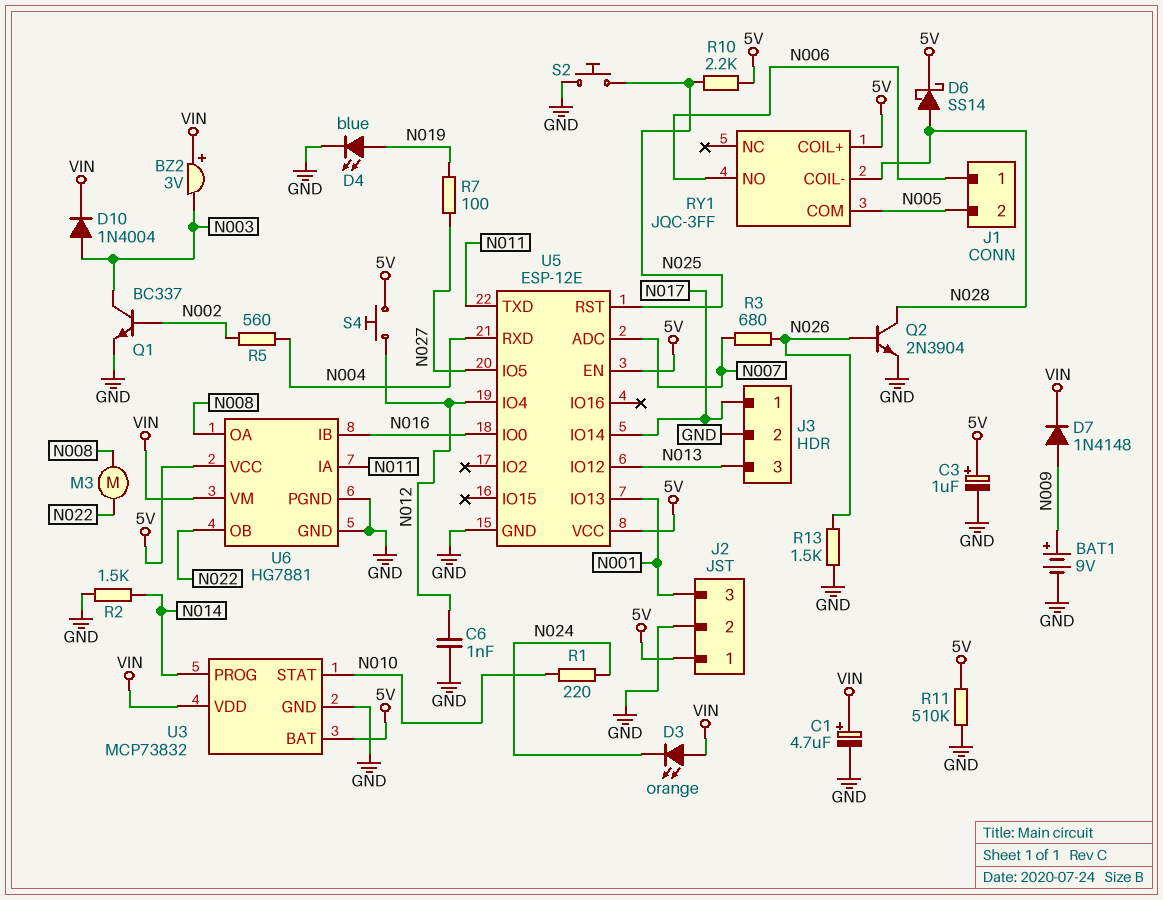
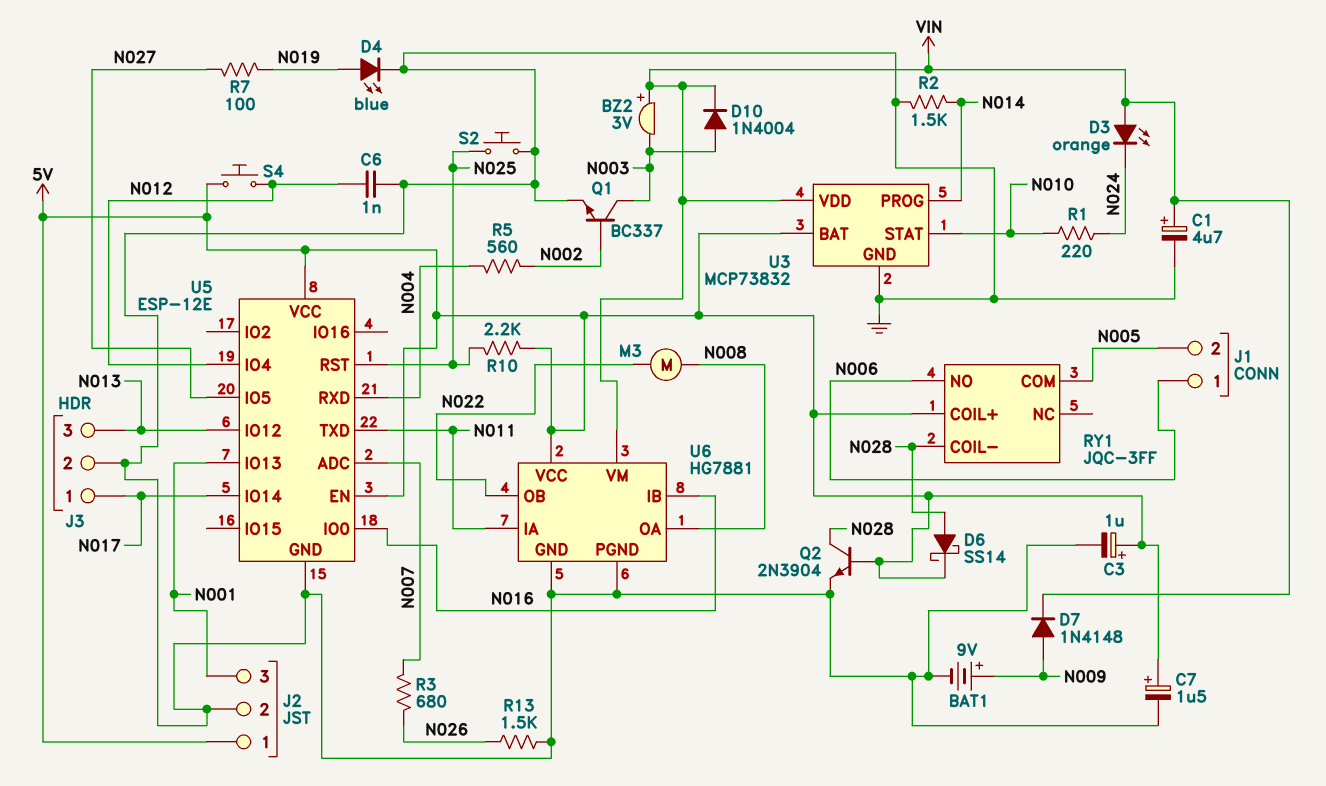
C7: none -> 1.5uF (plus 5V, minus GND)
Q2: NPN 2N3904 (B N026, C N028, E GND) -> NPN 2N3904 (B 5V, C N028, E GND)
R11: 510k (5V, GND) -> none

